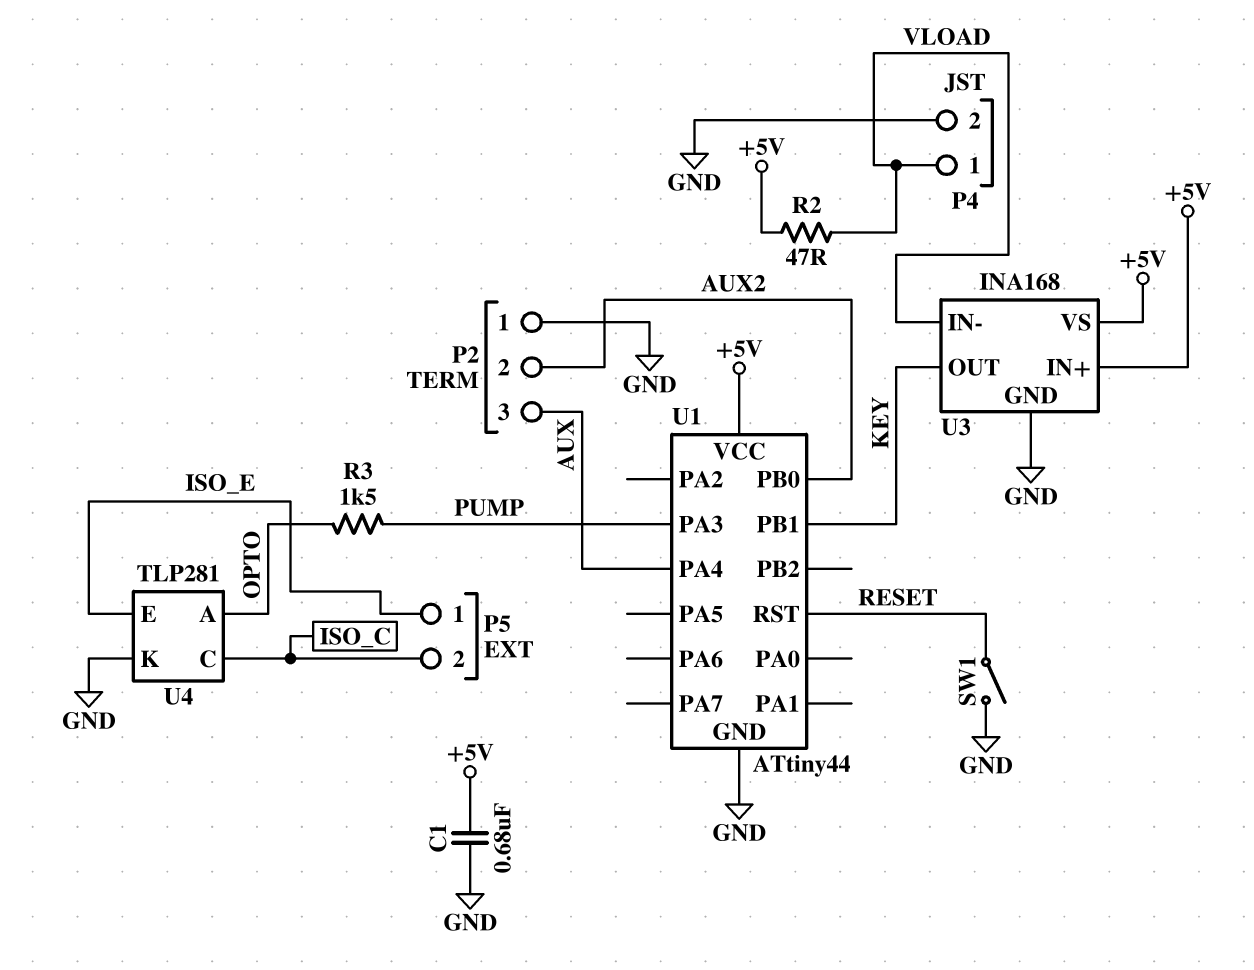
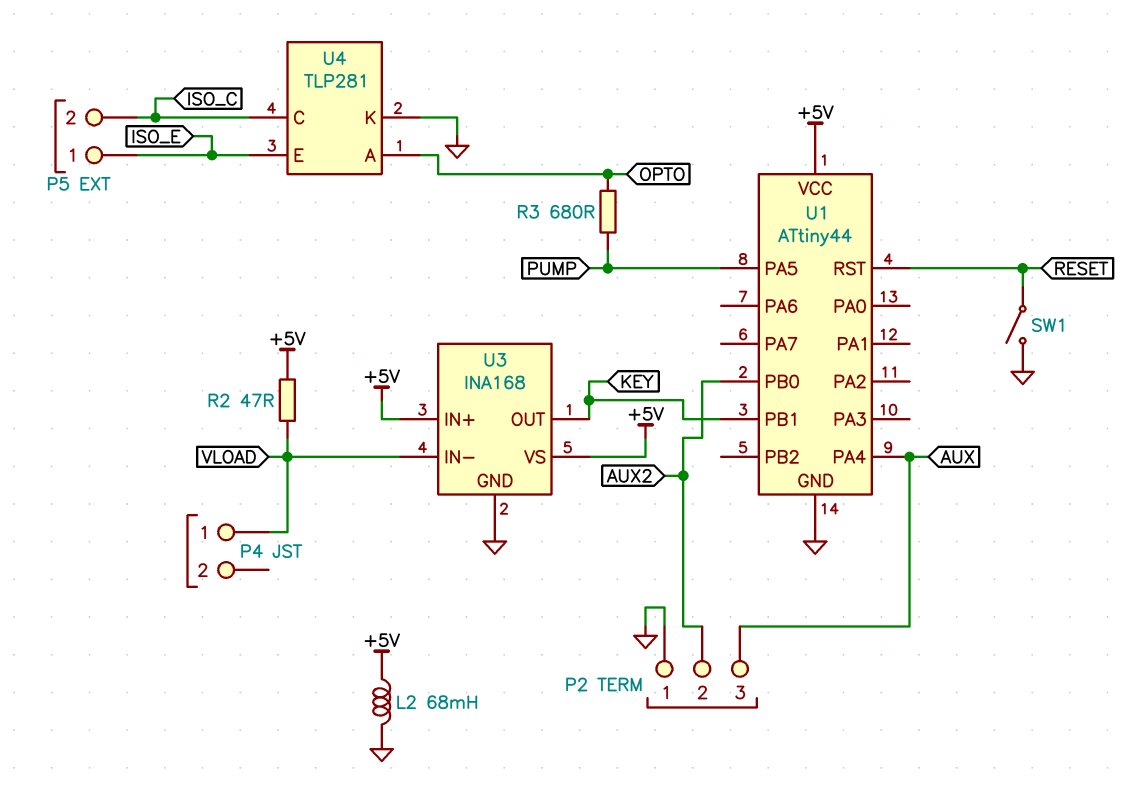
C1: 680nF (+5V, GND) -> none
L2: none -> 68mH (+5V, GND)
P4 pin 2: GND -> none
R3: 1.5k (OPTO, PUMP) -> 680 (OPTO, PUMP)
U1 pin PA3: PUMP -> none
U1 pin PA5: none -> PUMP

